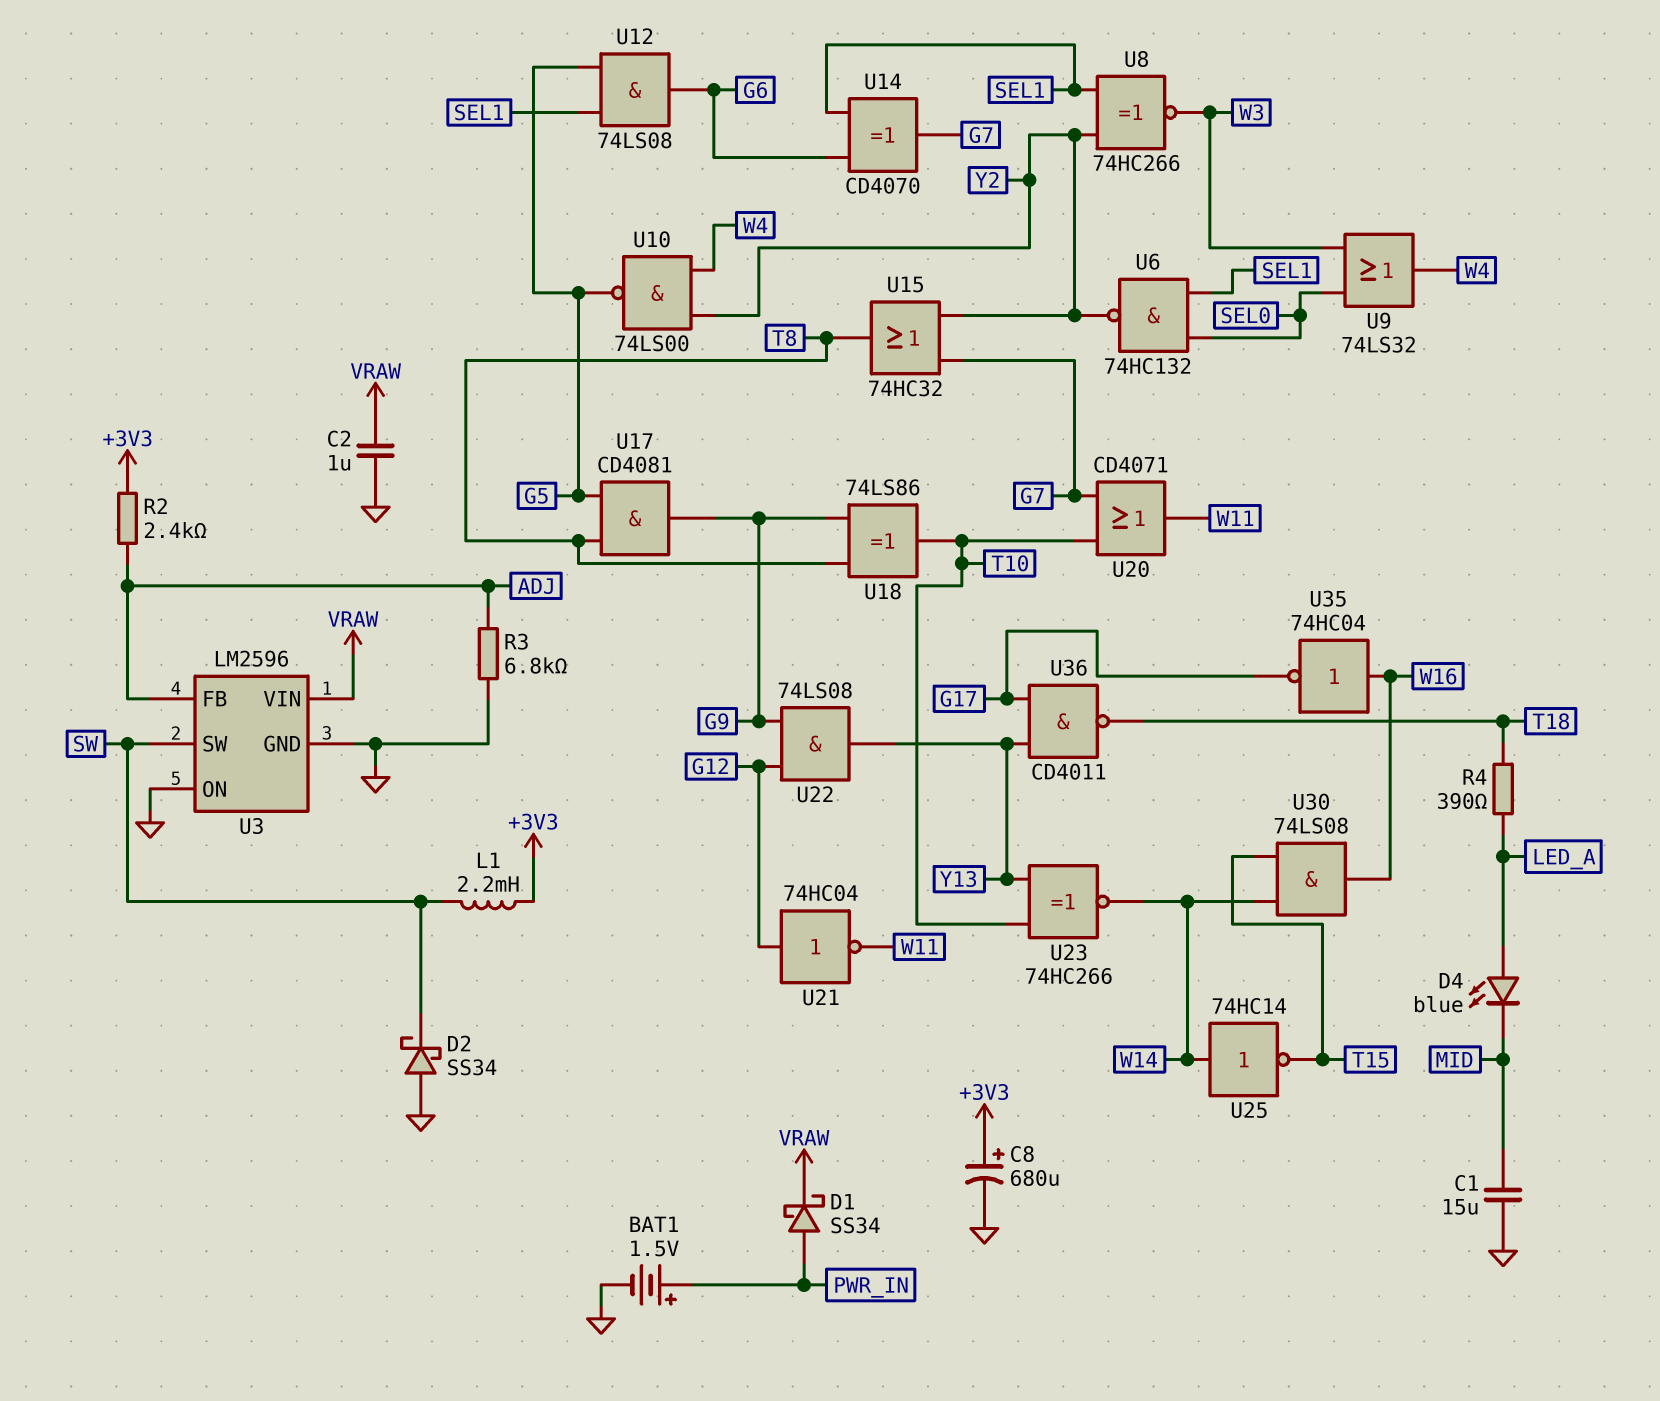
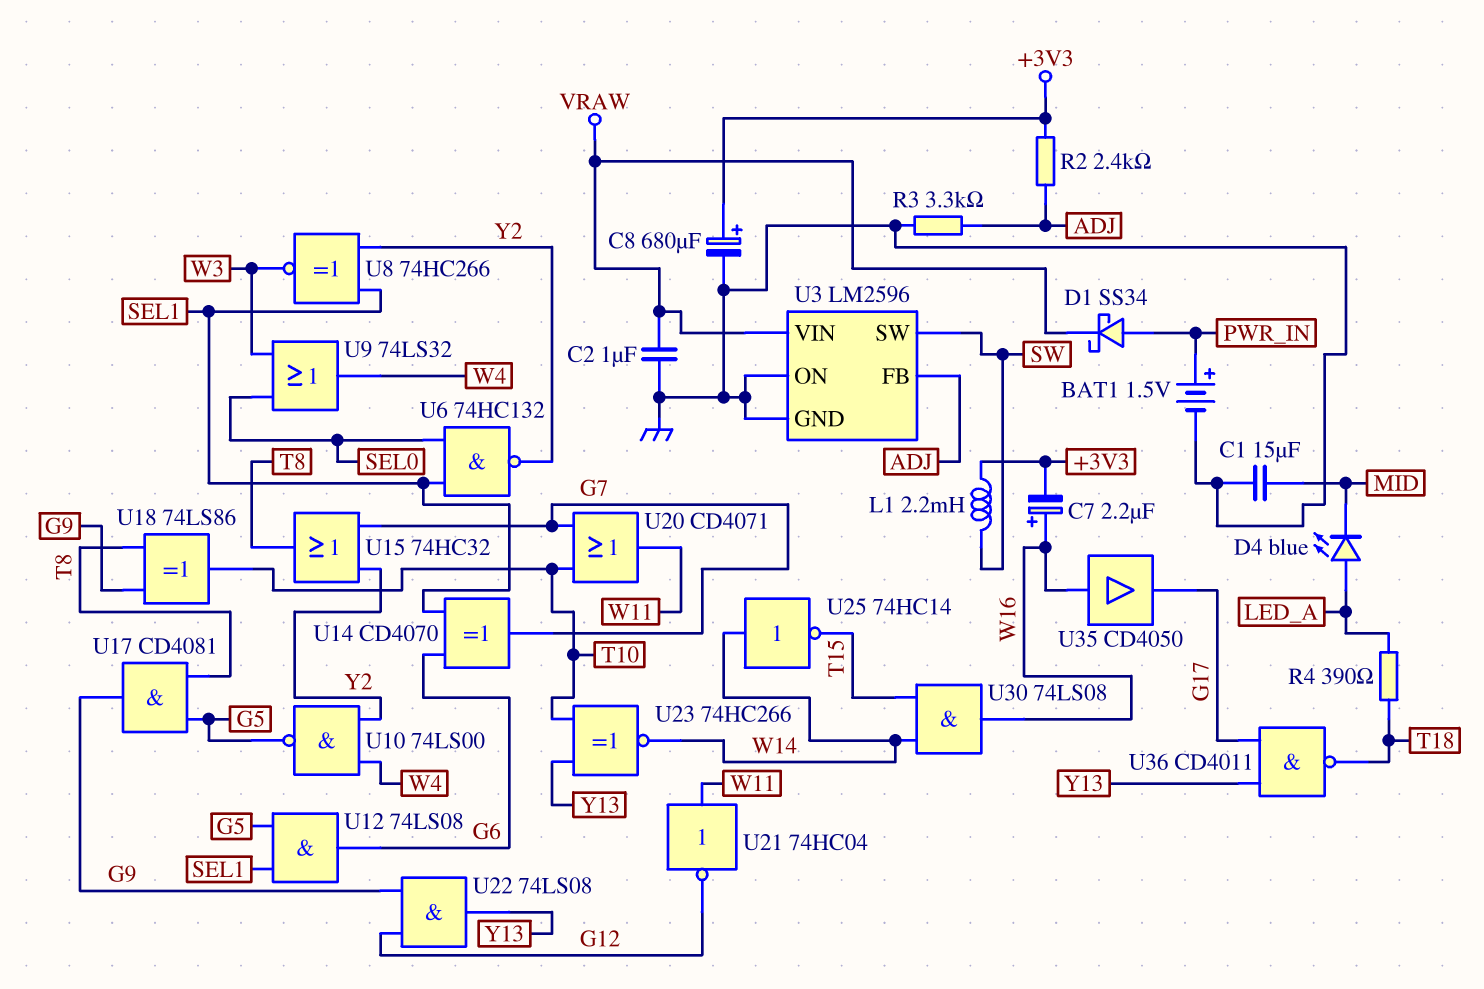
C7: none -> 2.2uF (plus W16, minus +3V3)
D2: schottky SS34 (A GND, K SW) -> none
R3: 6.8k (ADJ, GND) -> 3.3k (ADJ, GND)
U21: NOT 74HC04 (in G12, out W11) -> NOT 74HC04 (in W11, out G12)
U35: NOT 74HC04 (in W16, out G17) -> buffer CD4050 (in W16, out G17)

